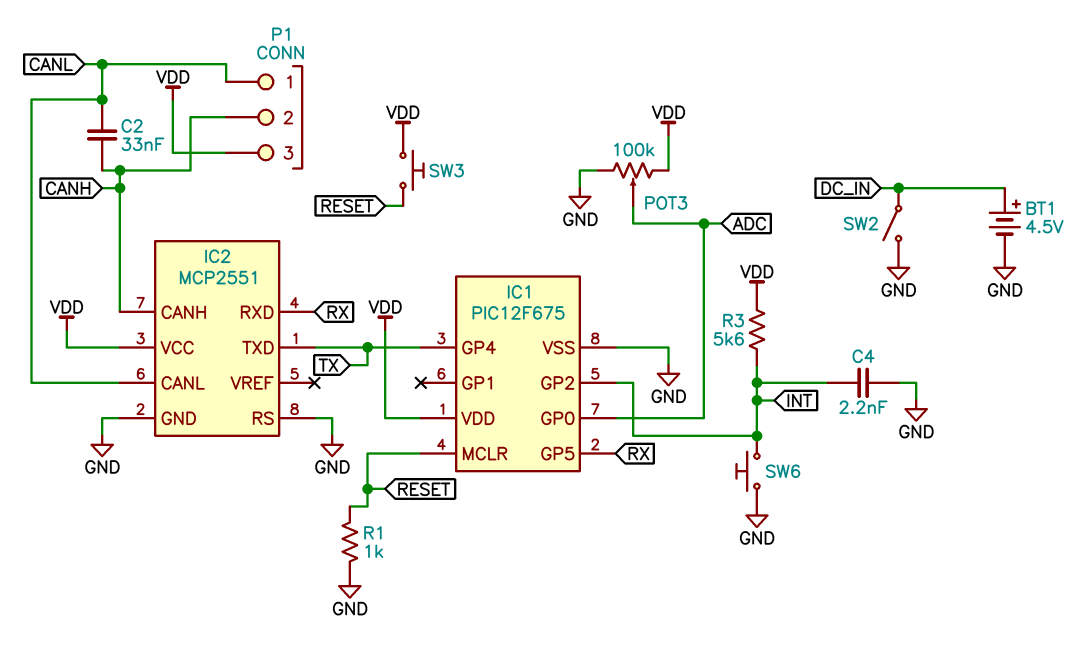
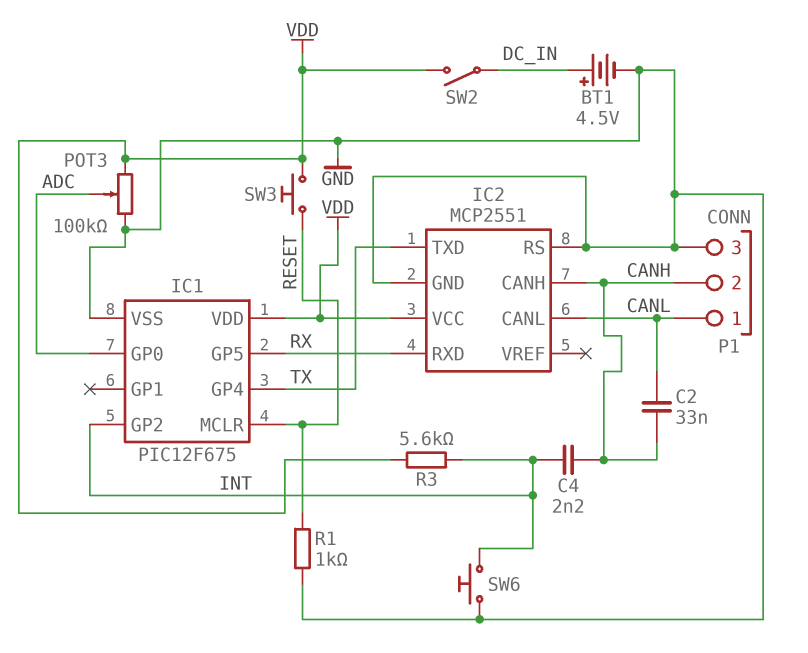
C4: 2.2nF (GND, INT) -> 2.2nF (CANH, INT)
P1 pin 3: VDD -> GND
SW2: switch (DC_IN, GND) -> switch (DC_IN, VDD)

